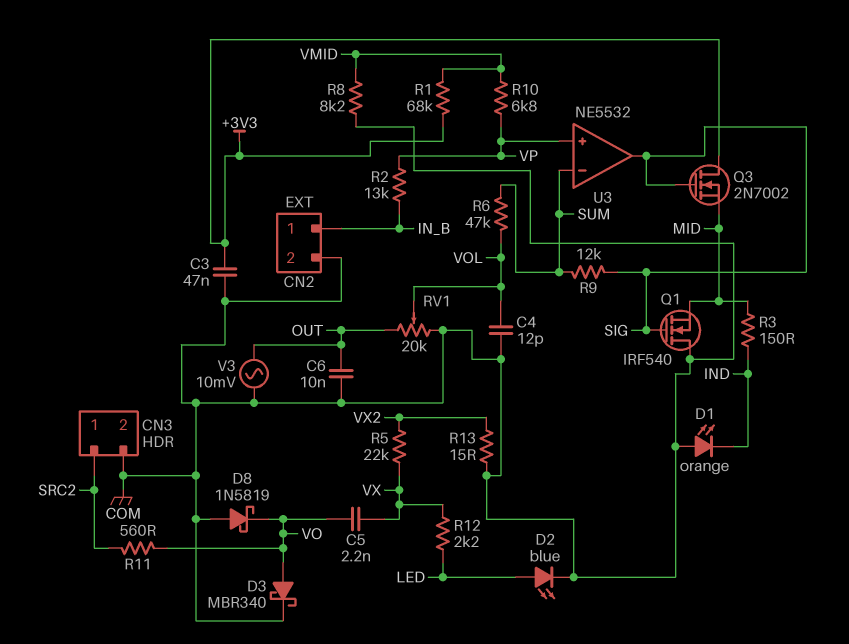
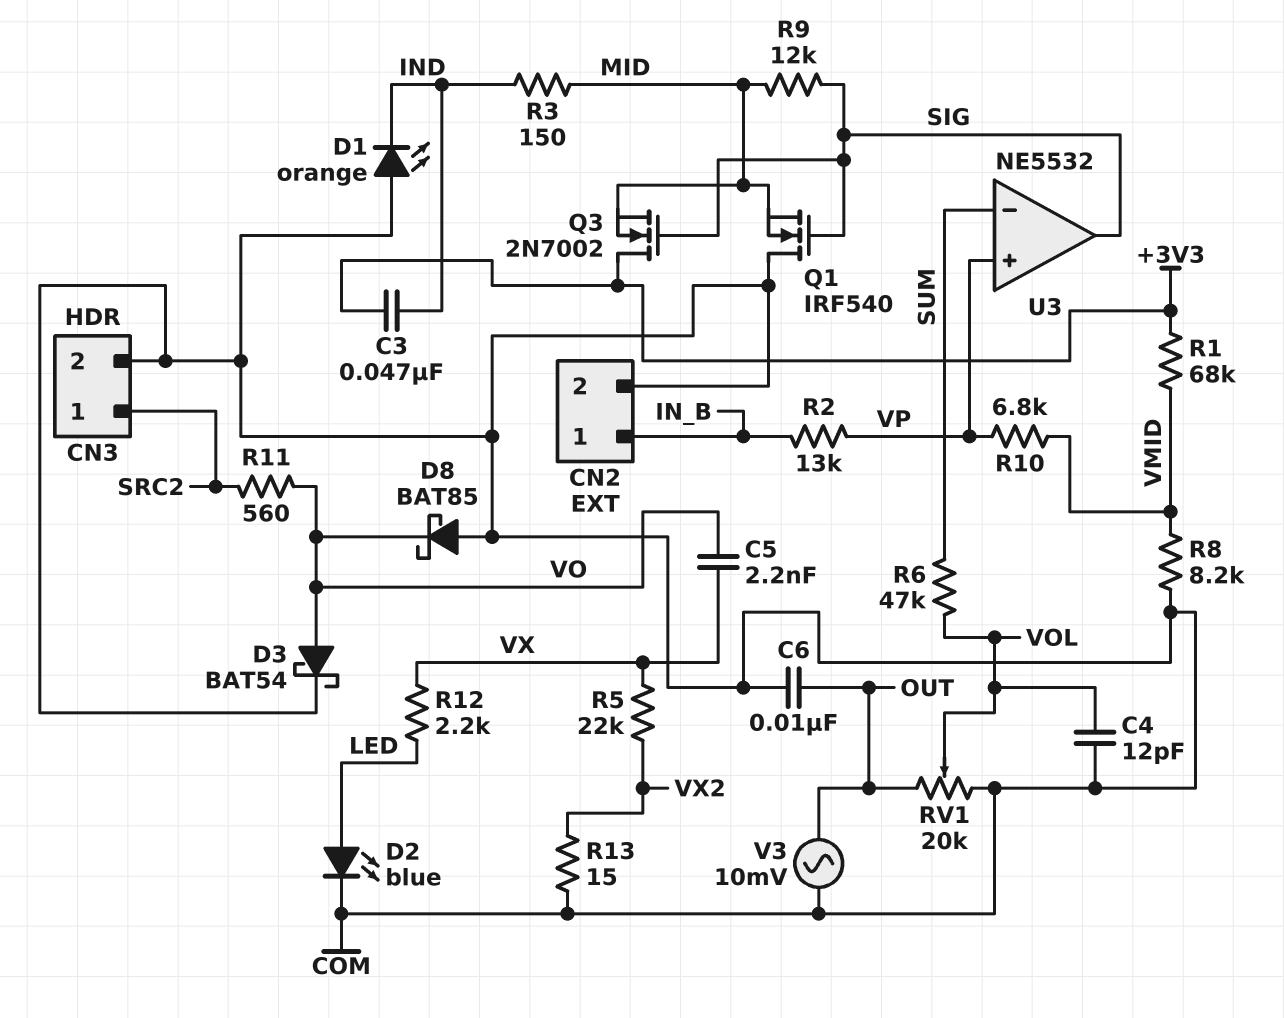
C3: 47nF (+3V3, COM) -> 47nF (+3V3, IND)
D3: schottky MBR340 (A VO, K COM) -> schottky BAT54 (A VO, K COM)
D8: schottky 1N5819 (A COM, K VO) -> schottky BAT85 (A COM, K VO)
R9: 12k (SIG, SUM) -> 12k (MID, SIG)

